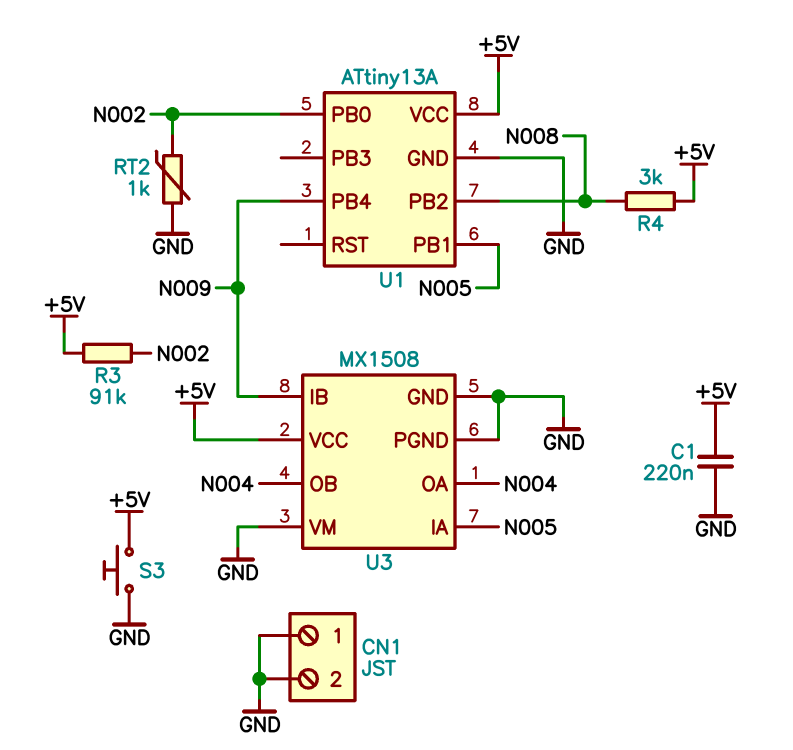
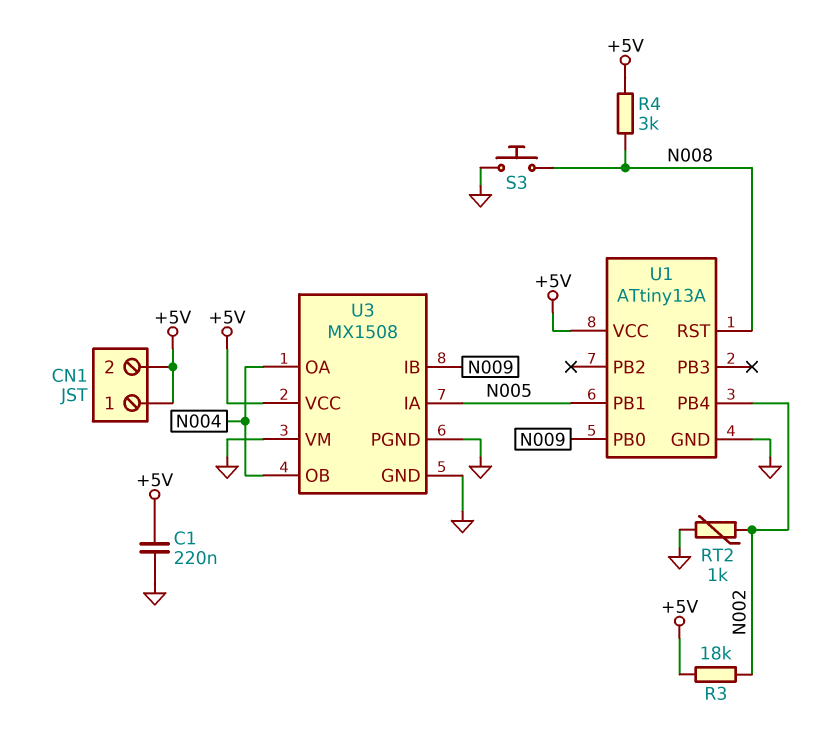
CN1 pin 1: GND -> +5V
CN1 pin 2: GND -> +5V
R3: 91k (+5V, N002) -> 18k (+5V, N002)
S3: button (+5V, GND) -> button (GND, N008)
U1 pin PB0: N002 -> N009
U1 pin PB2: N008 -> none
U1 pin PB4: N009 -> N002
U1 pin RST: none -> N008

